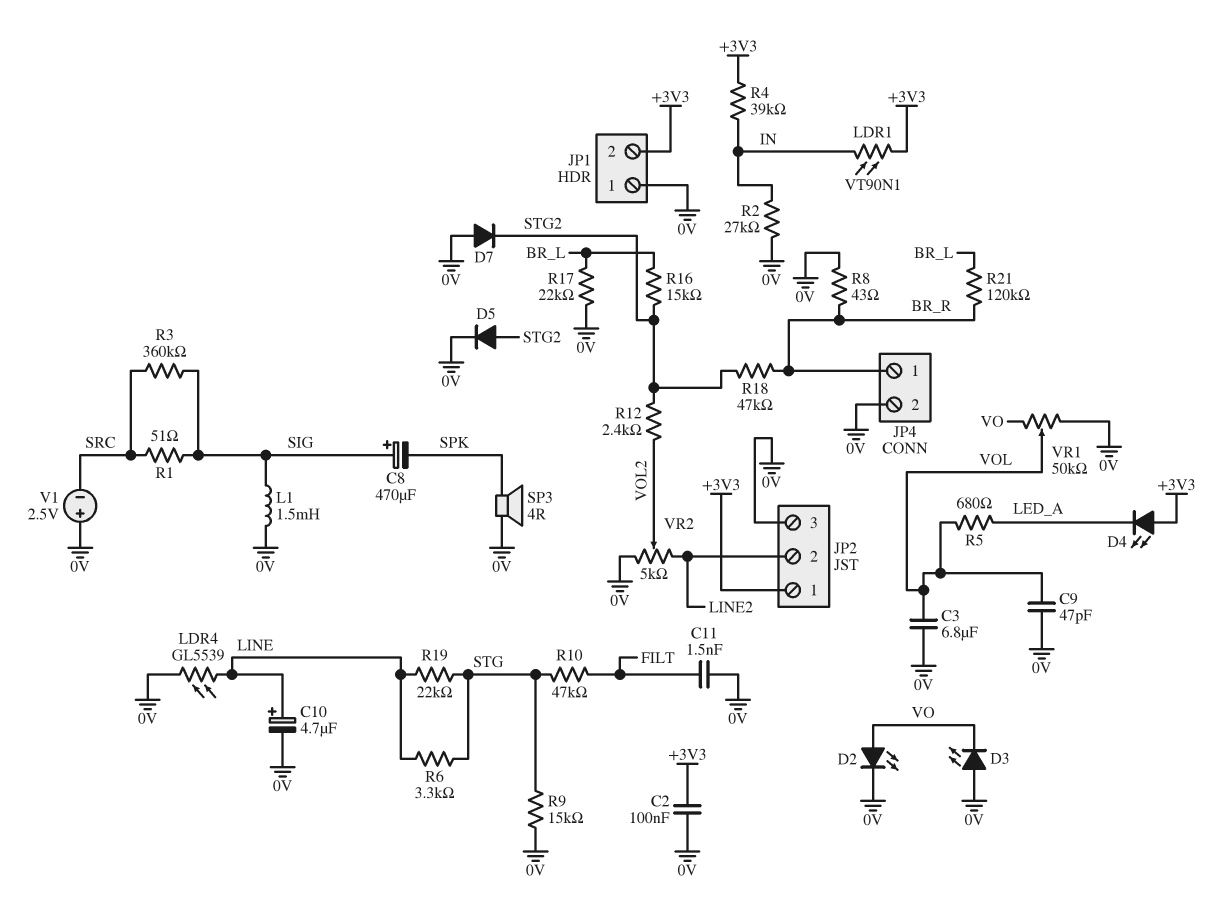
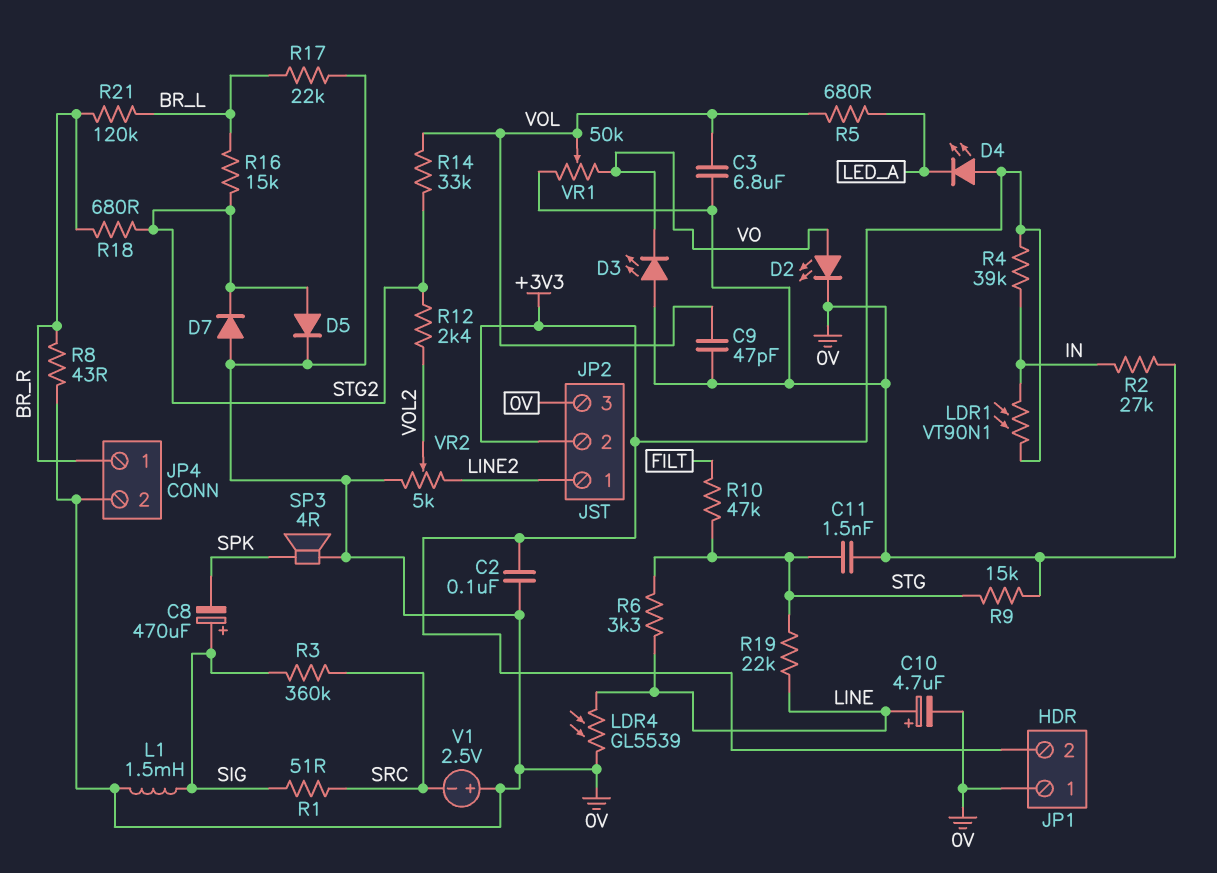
C11: 1.5nF (0V, FILT) -> 1.5nF (0V, STG)
JP2 pin 1: +3V3 -> LINE2
JP2 pin 2: LINE2 -> +3V3
R14: none -> 33k (STG2, VOL)
R18: 47k (BR_R, STG2) -> 680 (BR_R, STG2)

